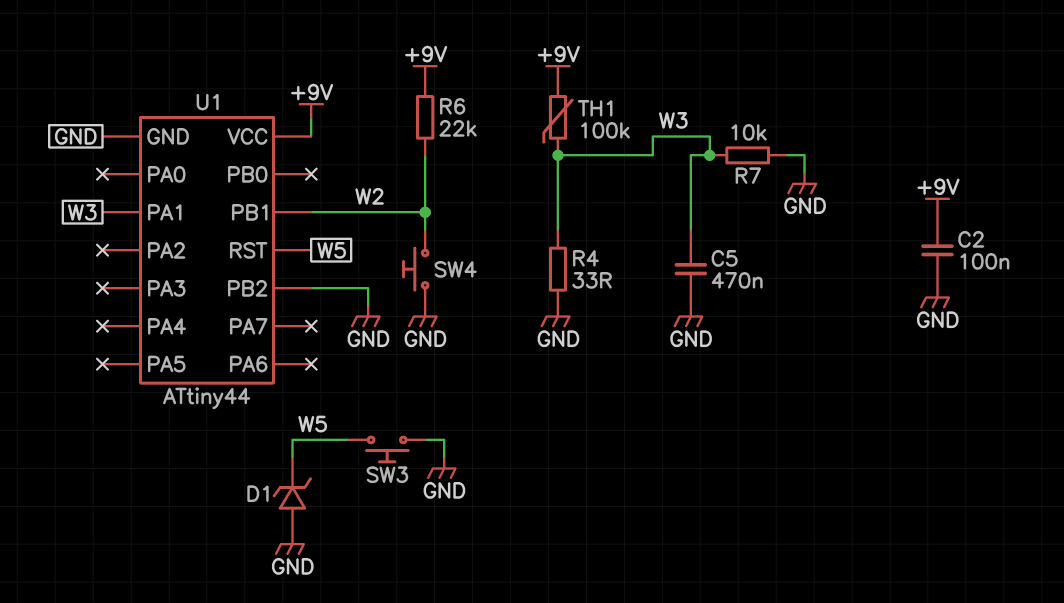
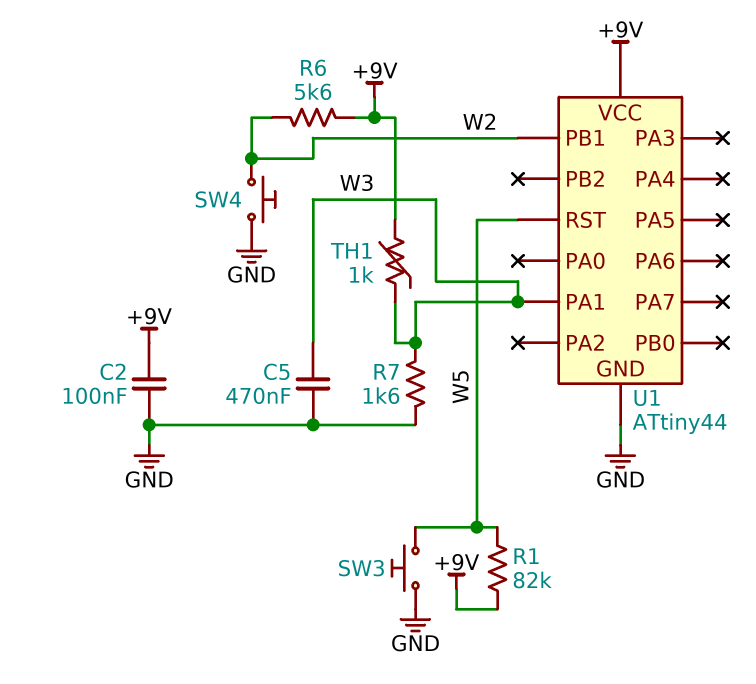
D1: zener (A GND, K W5) -> none
R1: none -> 82k (+9V, W5)
R4: 33 (GND, W3) -> none
R6: 22k (+9V, W2) -> 5.6k (+9V, W2)
R7: 10k (GND, W3) -> 1.6k (GND, W3)
TH1: 100k (+9V, W3) -> 1k (+9V, W3)
U1 pin PB2: GND -> none

